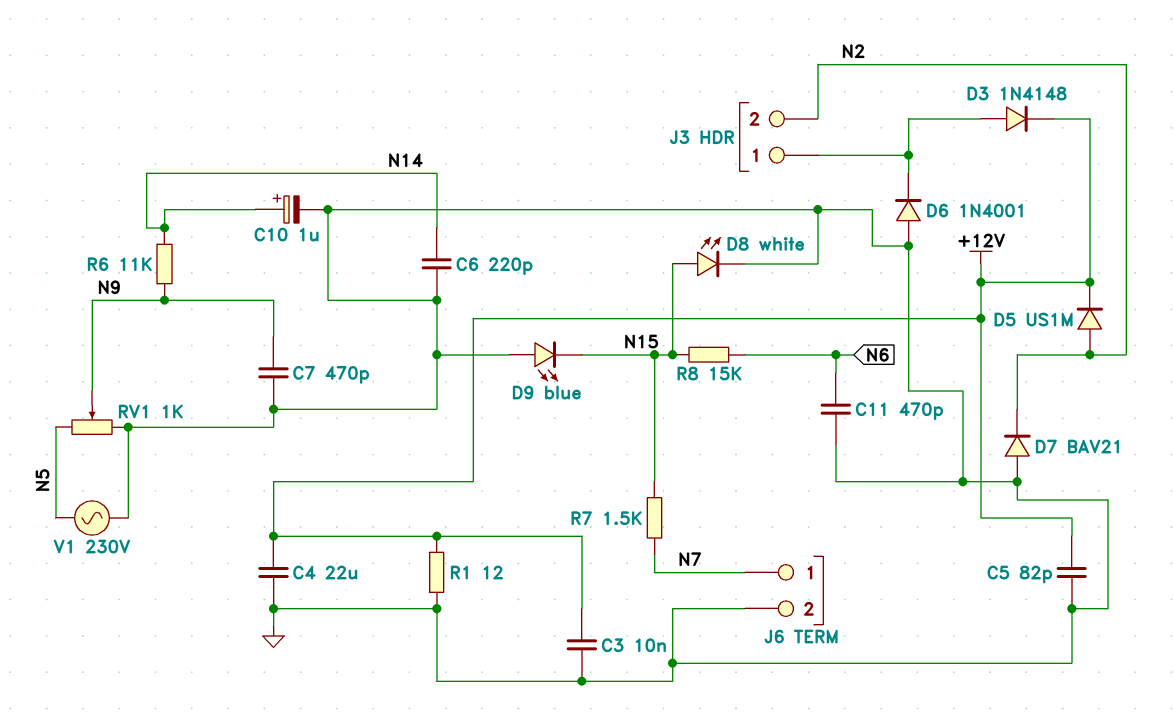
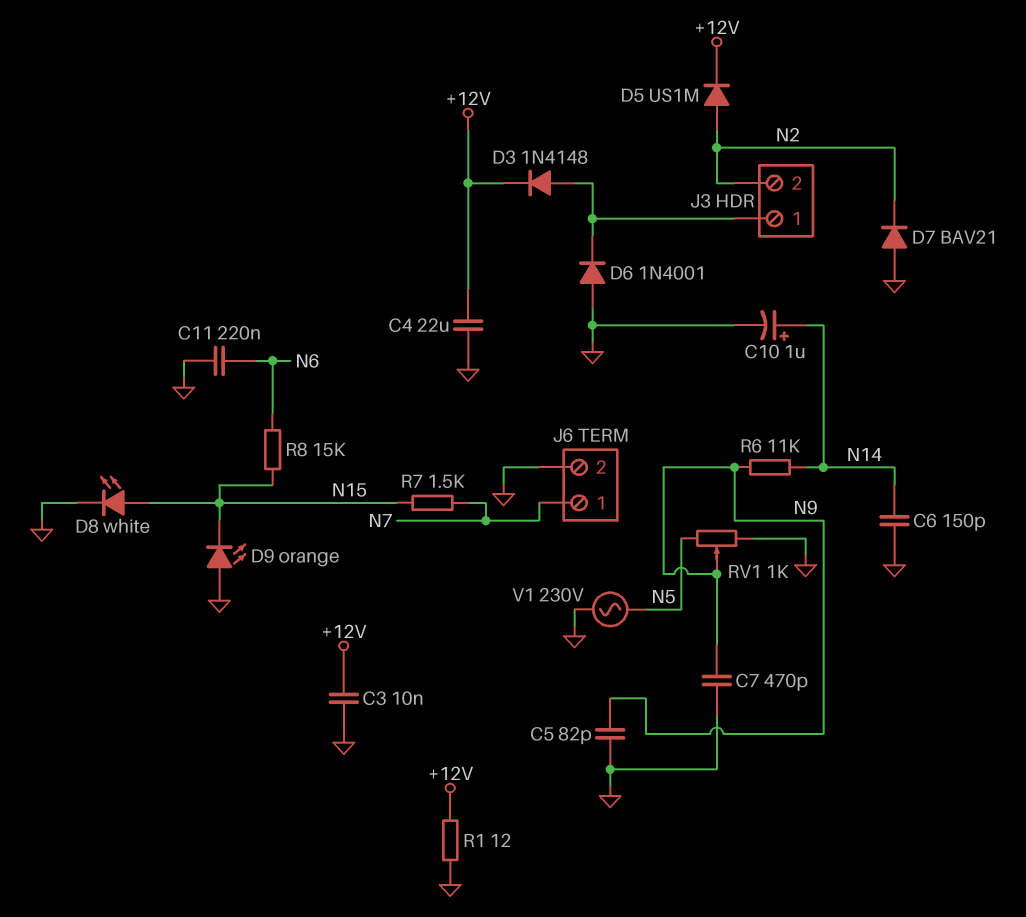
C5: 82pF (+12V, GND) -> 82pF (GND, N9)
C6: 220pF (GND, N14) -> 150pF (GND, N14)
C11: 470pF (GND, N6) -> 220nF (GND, N6)
D9: LED blue (A GND, K N15) -> LED orange (A GND, K N15)

